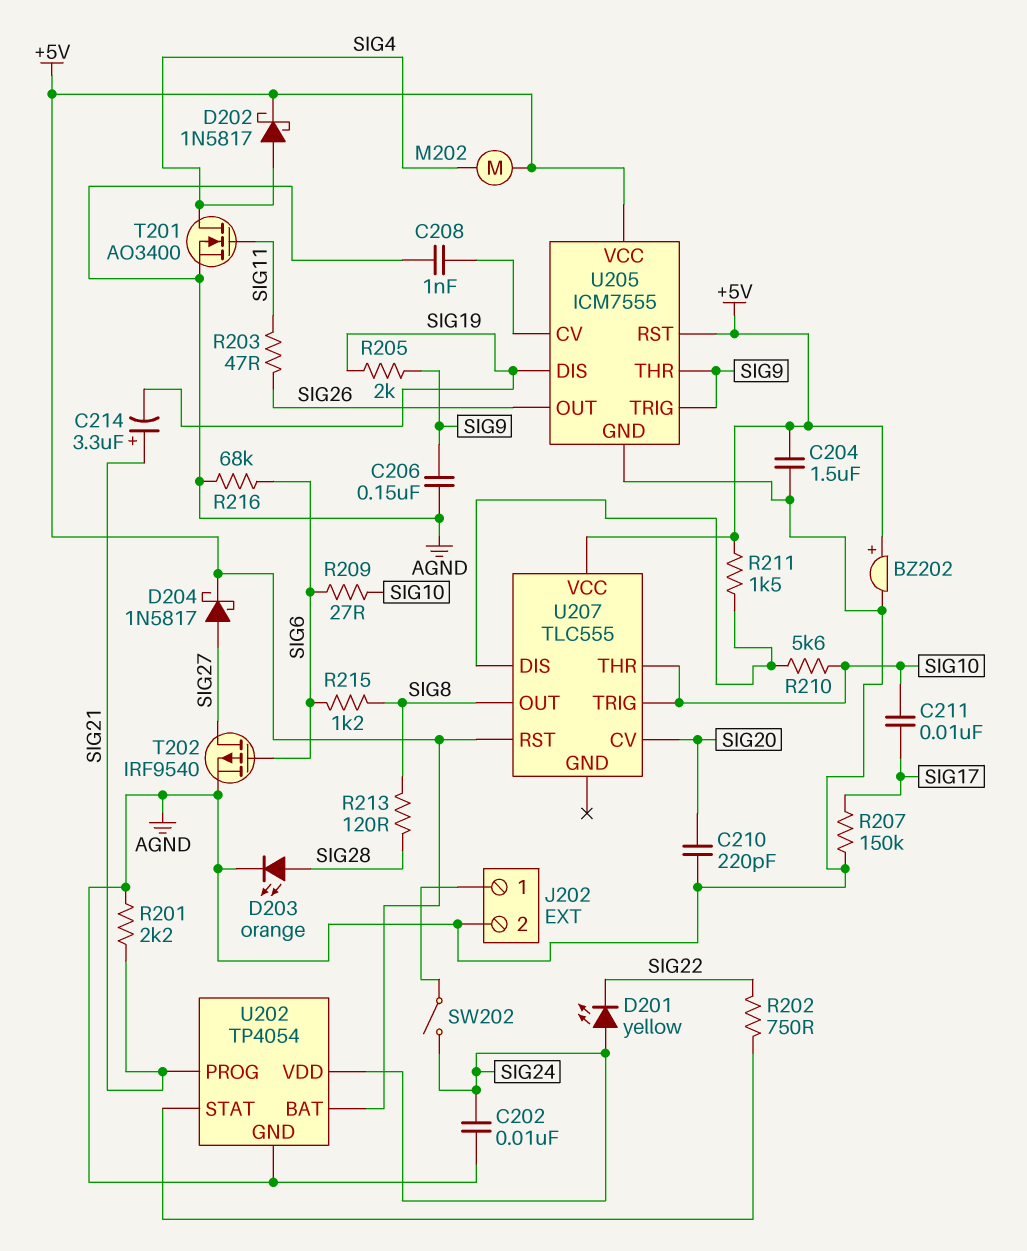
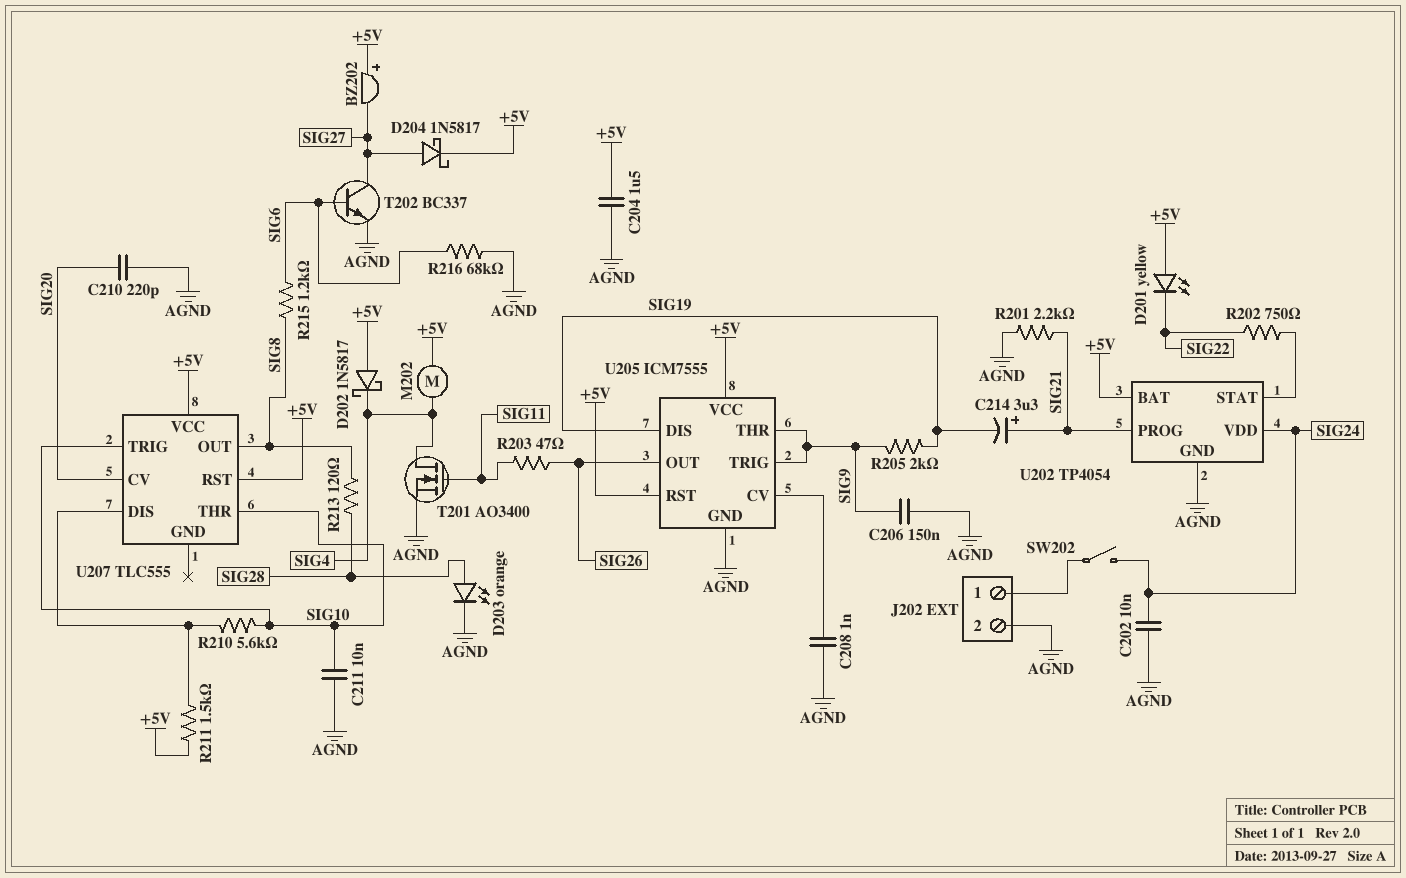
BZ202: buzzer (plus +5V, minus AGND) -> buzzer (plus +5V, minus SIG27)
C211: 10nF (SIG10, SIG17) -> 10nF (AGND, SIG10)
D201: LED yellow (A SIG24, K SIG22) -> LED yellow (A +5V, K SIG22)
D202: schottky 1N5817 (A SIG4, K +5V) -> schottky 1N5817 (A +5V, K SIG4)
R207: 150k (AGND, SIG17) -> none
R209: 27 (SIG6, SIG10) -> none
T202: PMOS IRF9540 (G SIG6, D SIG27, S AGND) -> NPN BC337 (B SIG6, C SIG27, E AGND)

